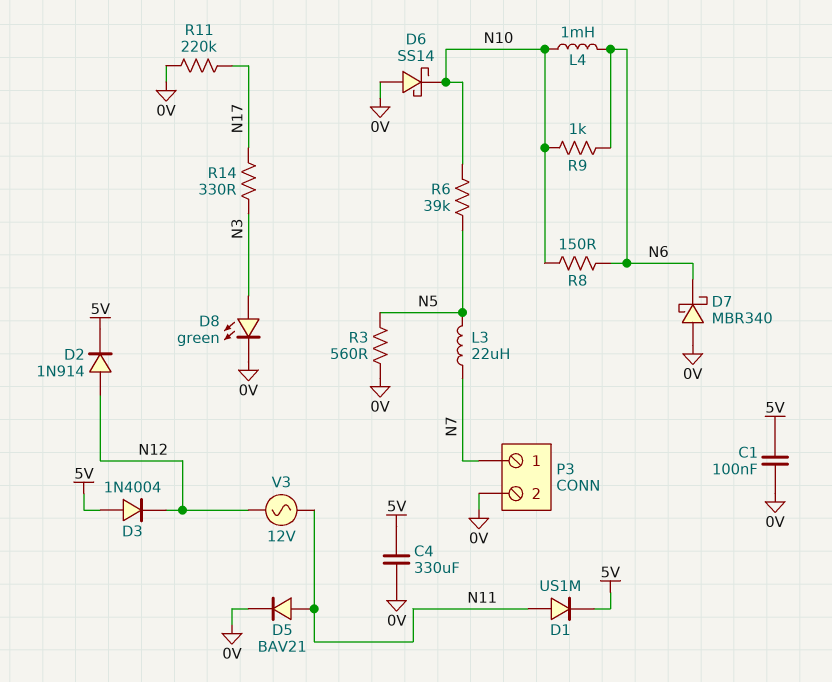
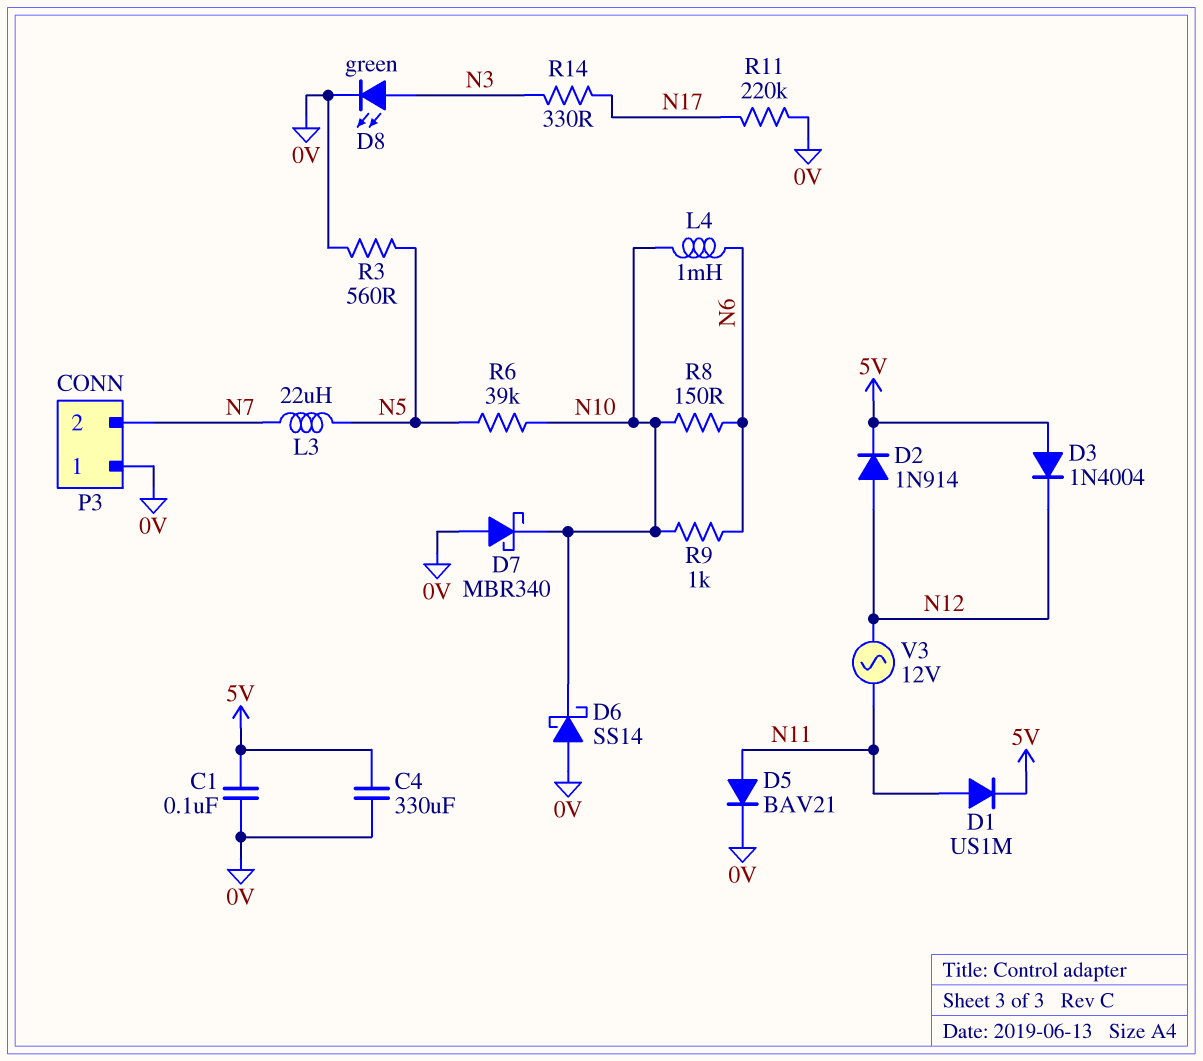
D7: schottky MBR340 (A 0V, K N6) -> schottky MBR340 (A 0V, K N10)
P3 pin 1: N7 -> 0V
P3 pin 2: 0V -> N7

